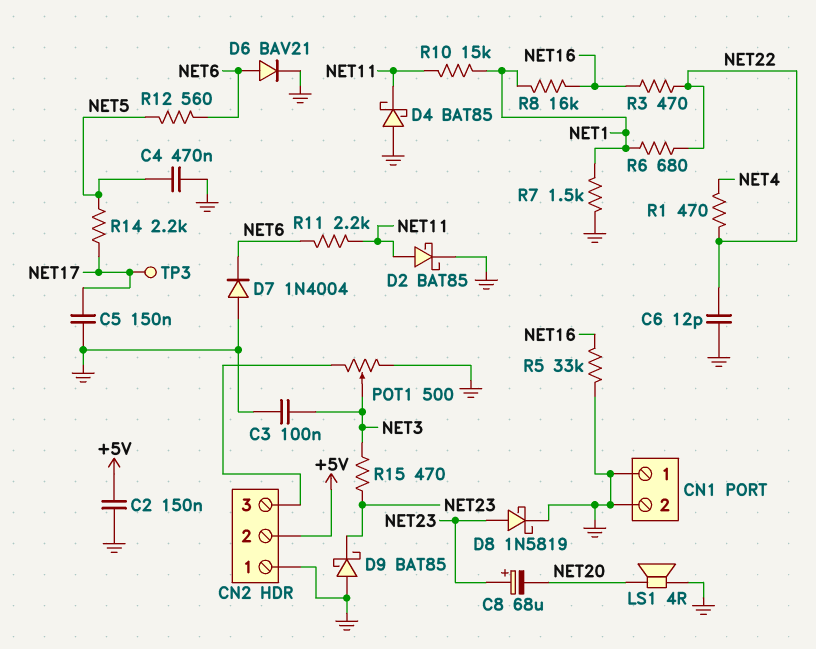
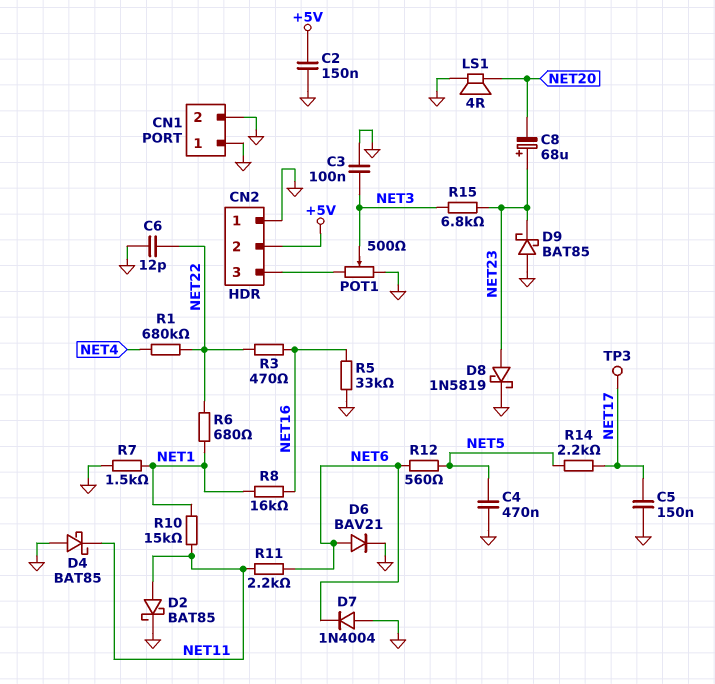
R1: 470 (NET4, NET22) -> 680k (NET4, NET22)
R15: 470 (NET3, NET23) -> 6.8k (NET3, NET23)

